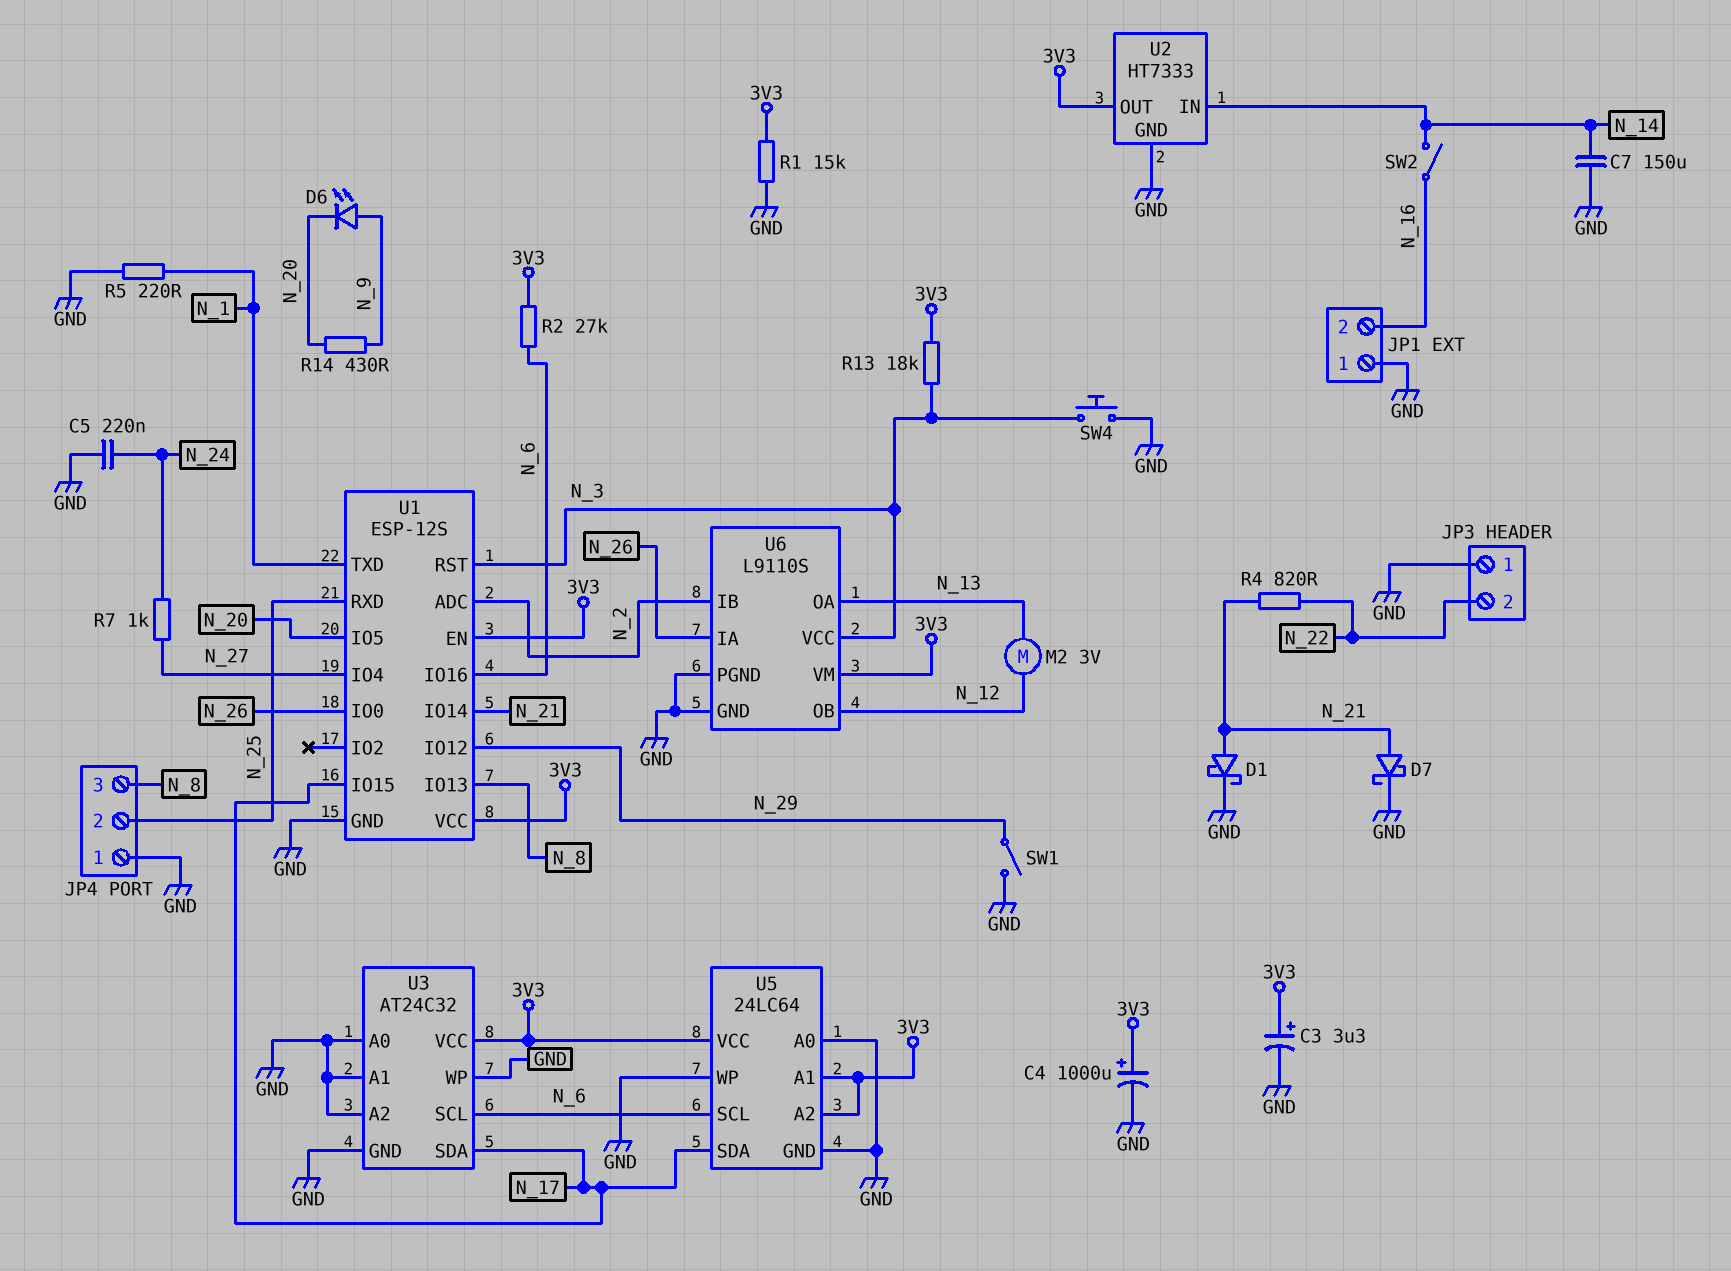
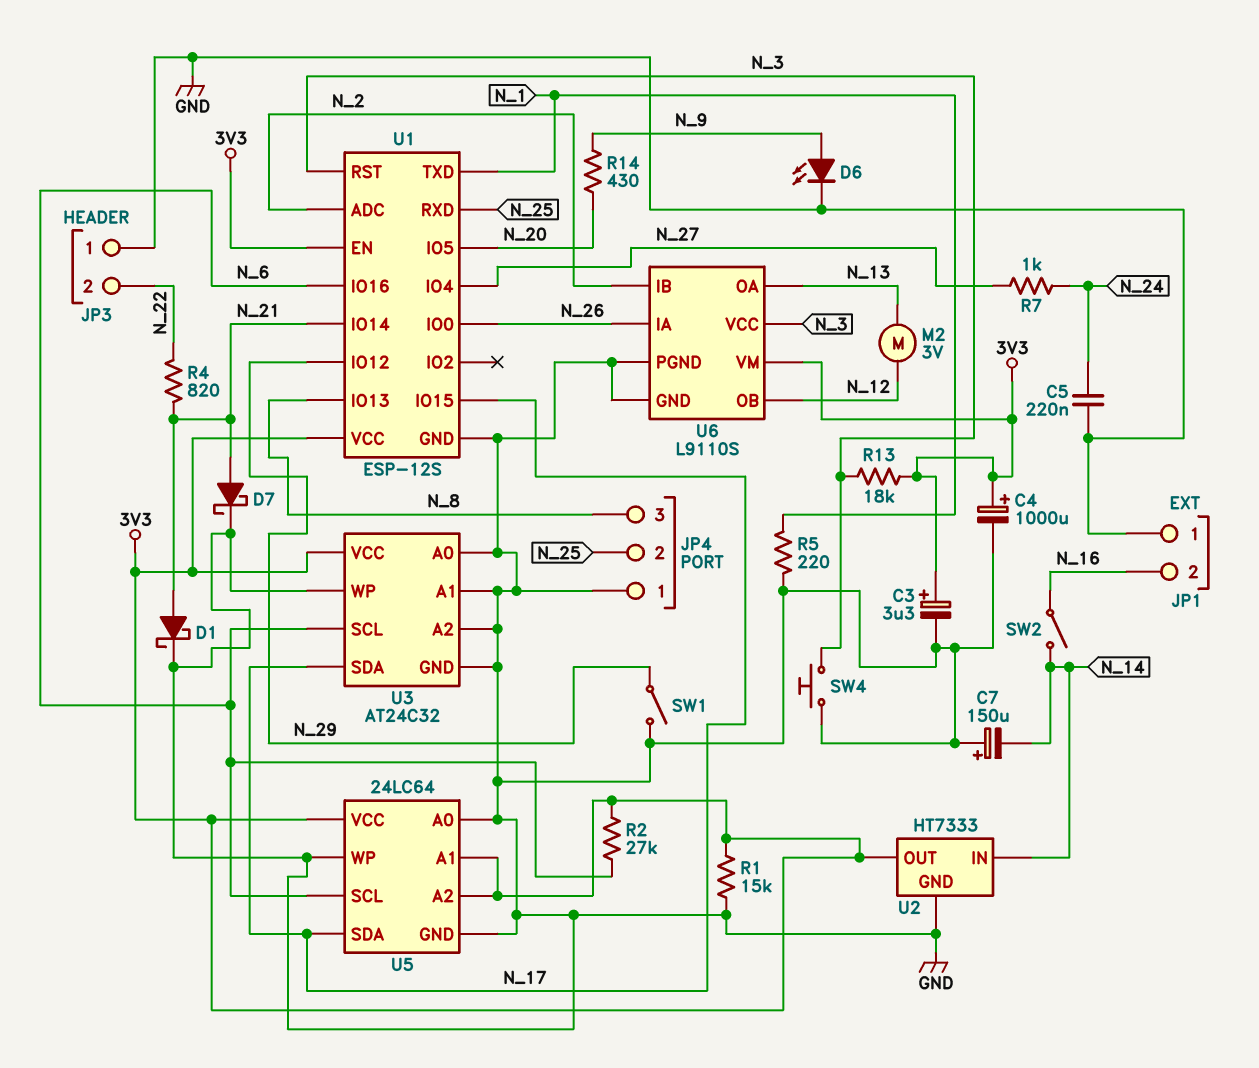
C7: 150uF (GND, N_14) -> 150uF (plus GND, minus N_14)
D6: LED (A N_9, K N_20) -> LED (A N_9, K GND)

